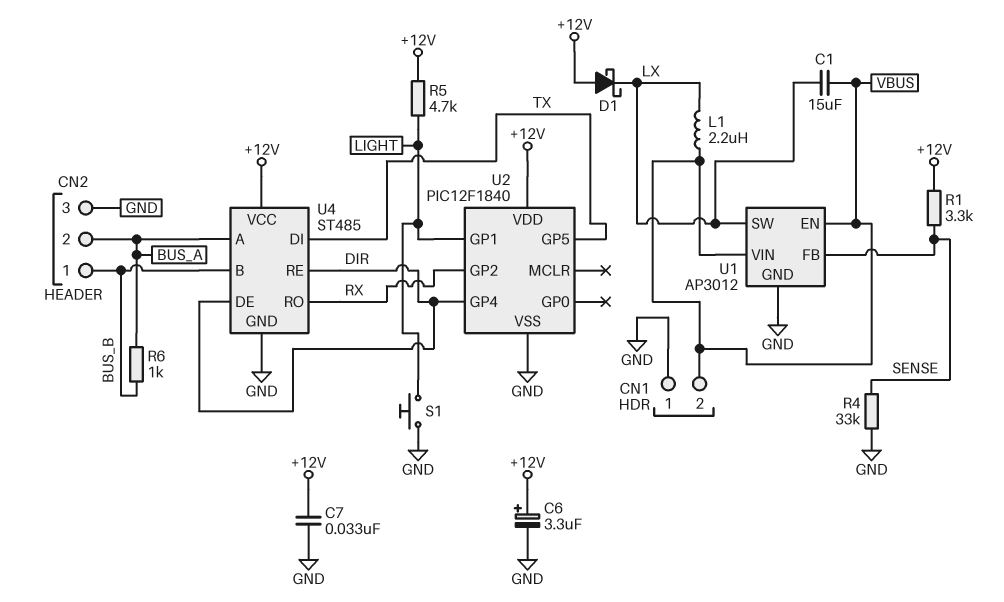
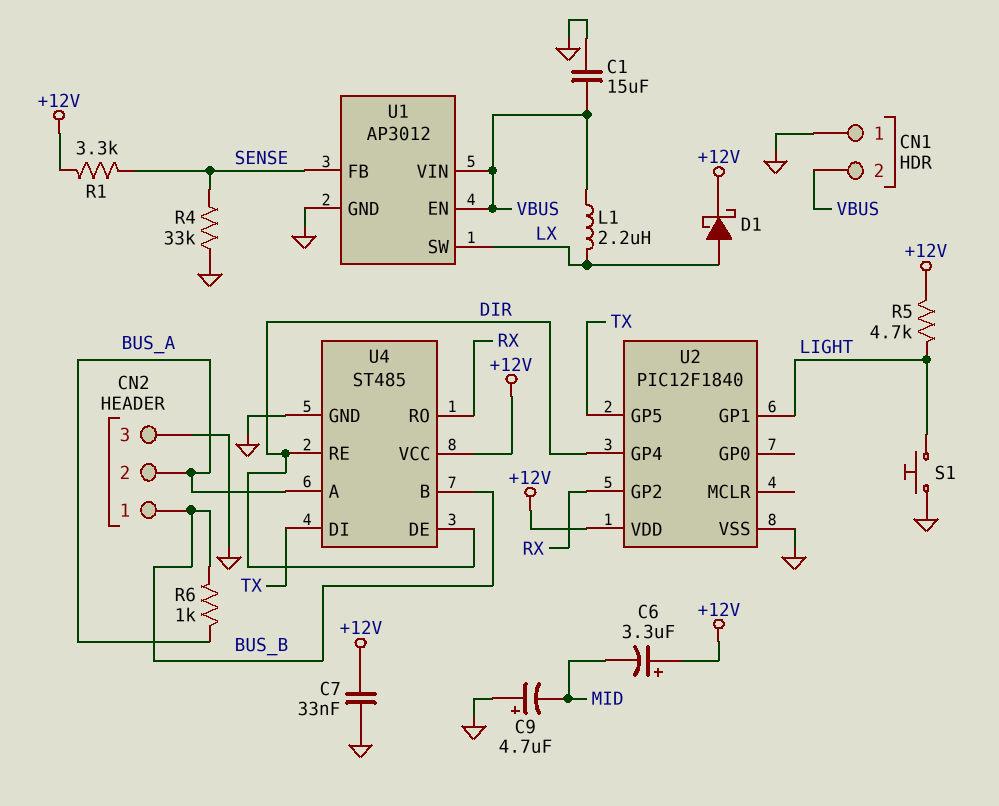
C1: 15uF (LX, VBUS) -> 15uF (GND, VBUS)
C6: 3.3uF (plus +12V, minus GND) -> 3.3uF (plus +12V, minus MID)
C9: none -> 4.7uF (plus GND, minus MID)
D1: schottky (A +12V, K LX) -> schottky (A LX, K +12V)

